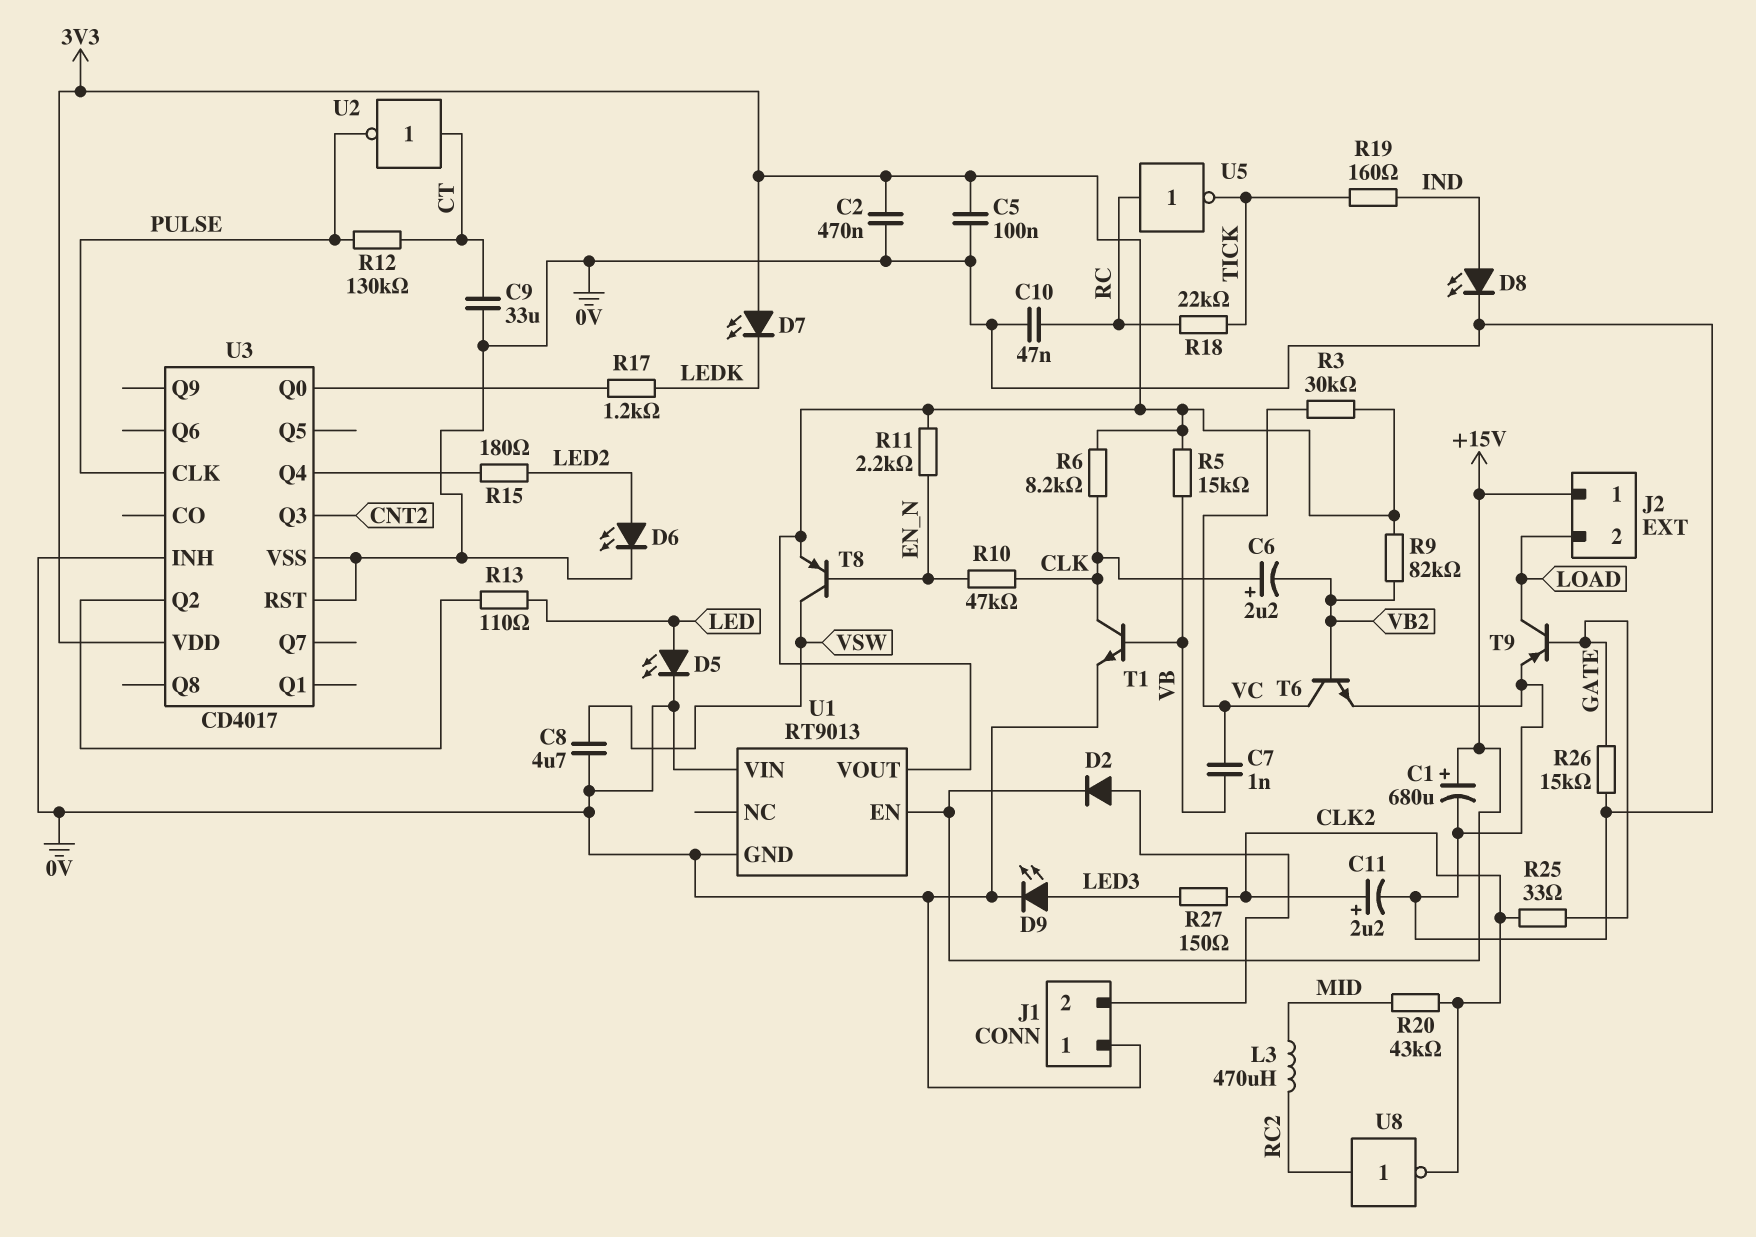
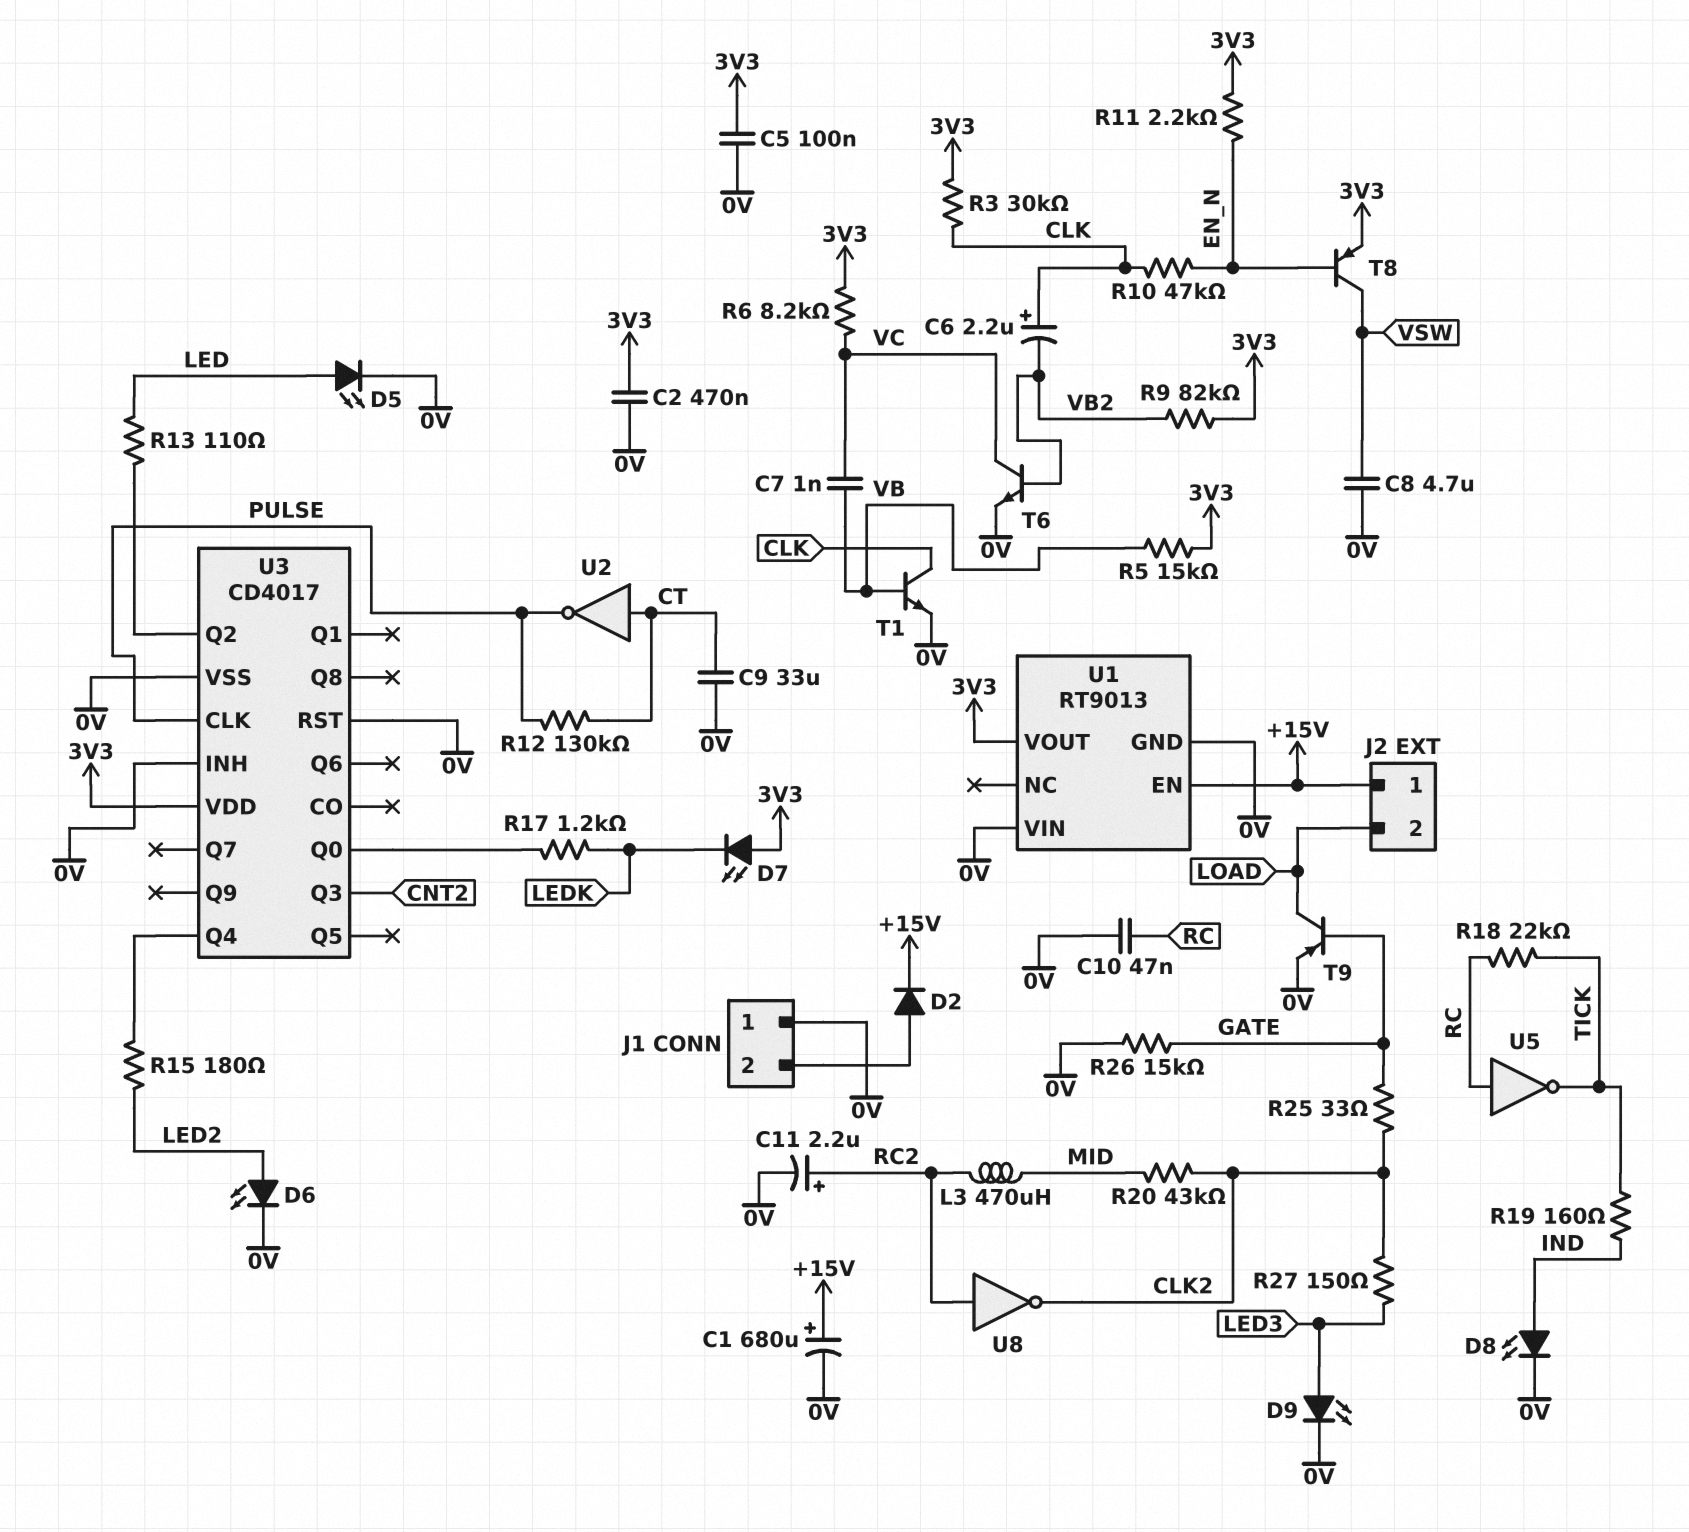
C11: 2.2uF (plus CLK2, minus 0V) -> 2.2uF (plus RC2, minus 0V)
R3: 30k (3V3, VC) -> 30k (3V3, CLK)
R6: 8.2k (3V3, CLK) -> 8.2k (3V3, VC)

